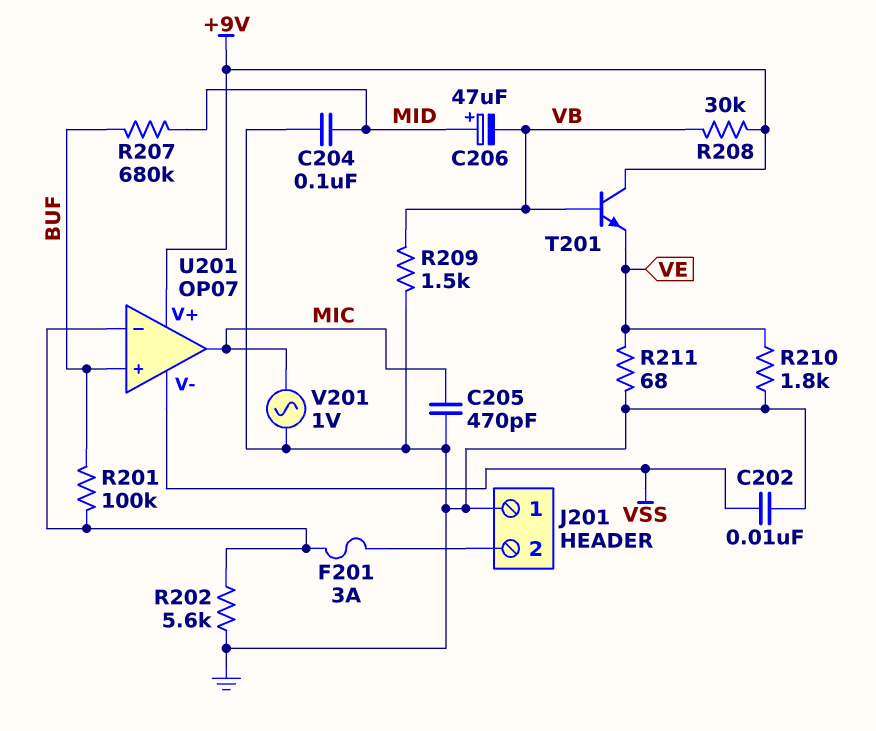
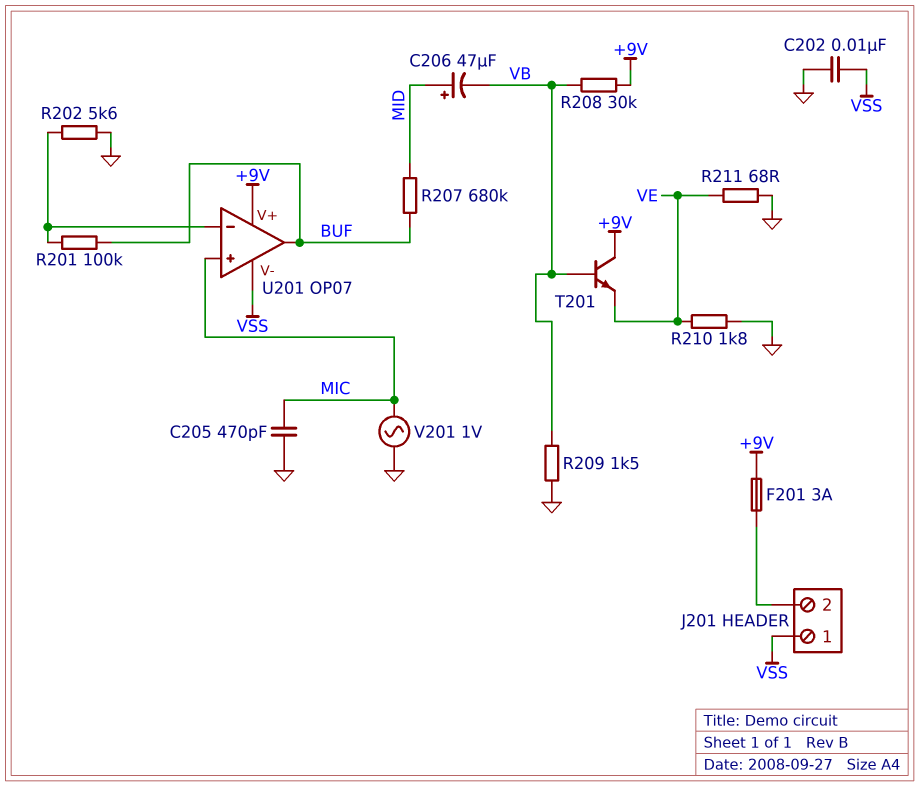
C204: 100nF (GND, MID) -> none
F201: 3A (J201/2, U201/in-) -> 3A (+9V, J201/2)
J201 pin 1: GND -> VSS
U201 pin in+: BUF -> MIC
U201 pin out: MIC -> BUF

